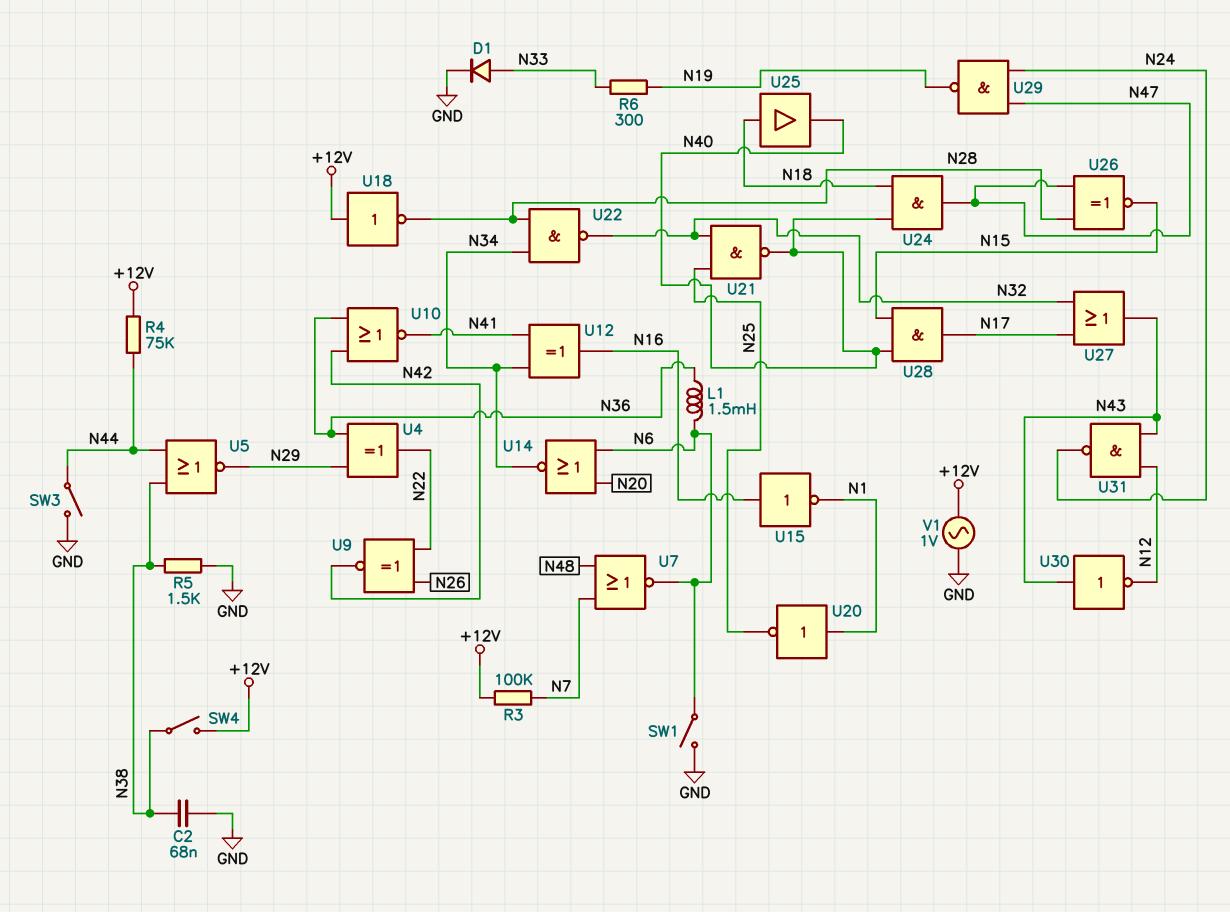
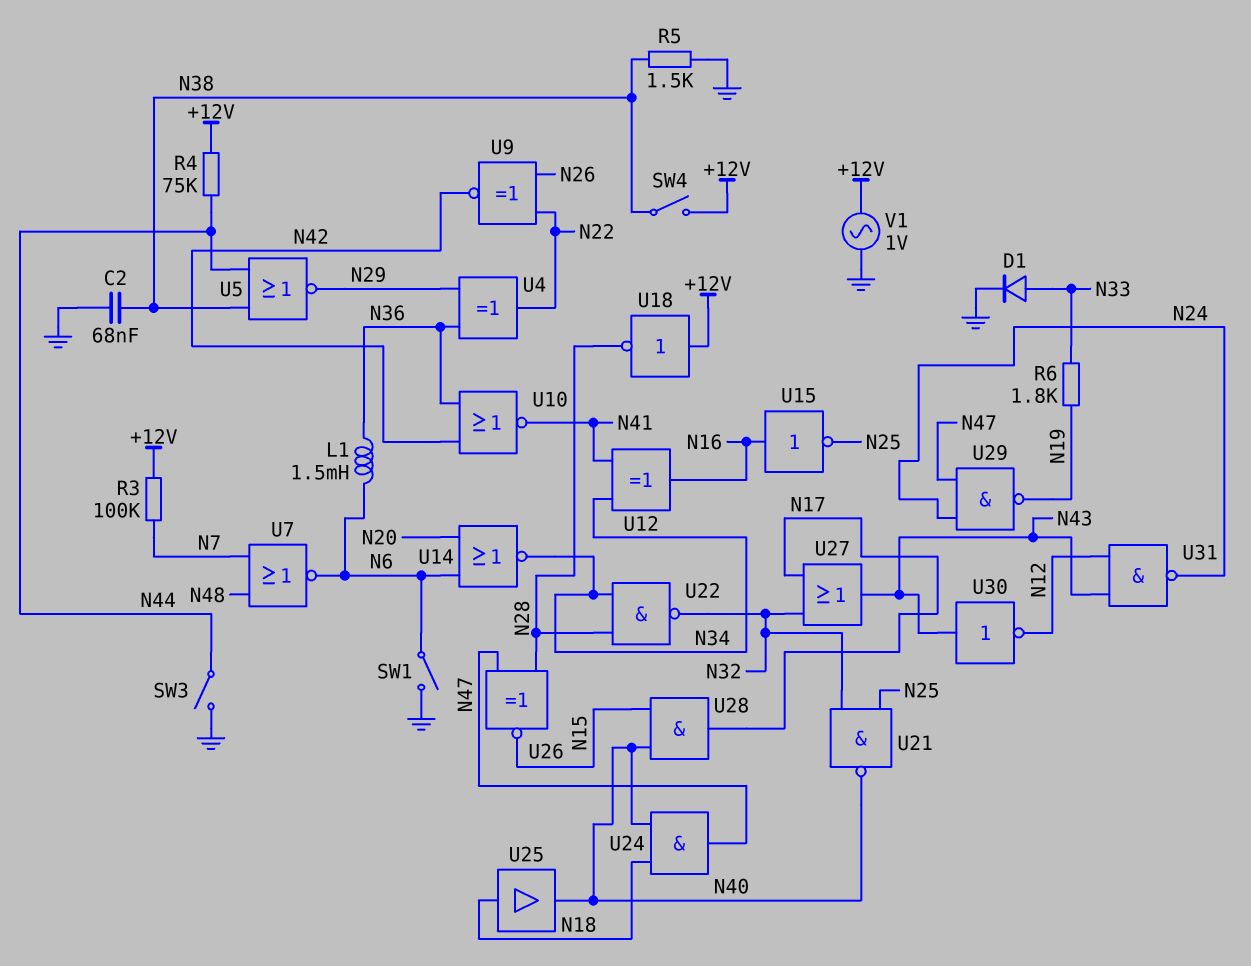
R6: 300 (N19, N33) -> 1.8k (N19, N33)
U15: NOT (in N16, out N1) -> NOT (in N16, out N25)
U20: NOT (in N1, out N25) -> none

